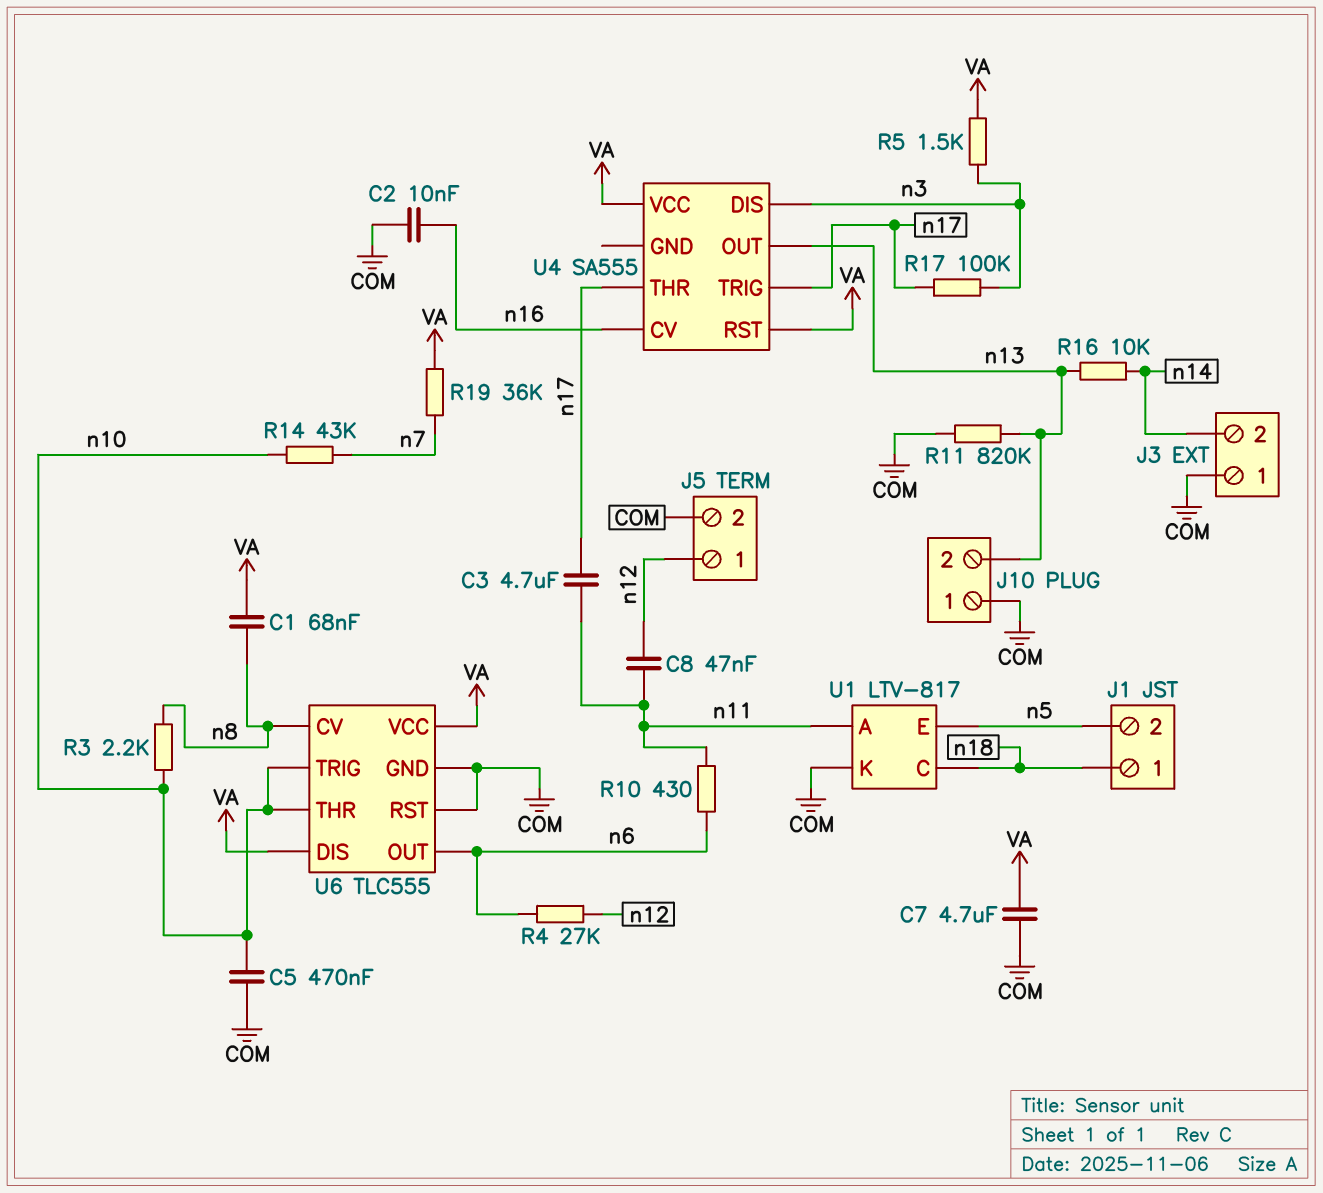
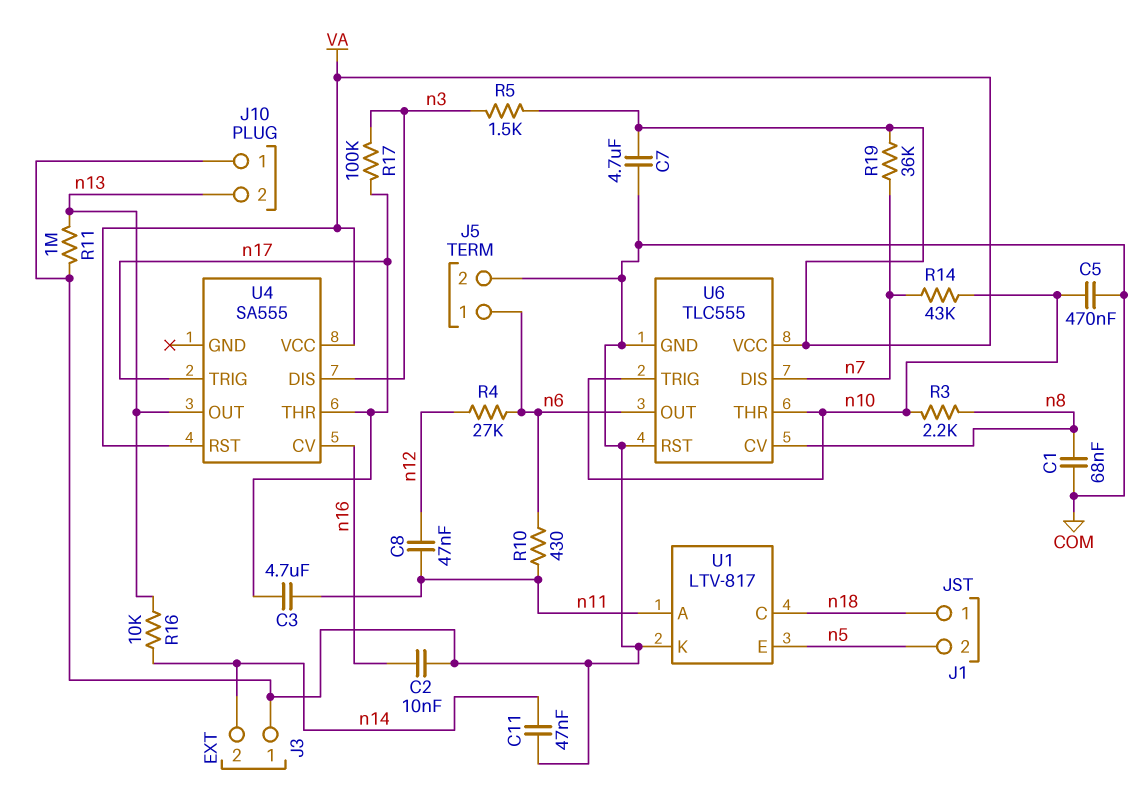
C1: 68nF (VA, n8) -> 68nF (COM, n8)
C11: none -> 47nF (COM, n14)
J5 pin 1: n12 -> n6
R11: 820k (COM, n13) -> 1M (COM, n13)
U6 pin DIS: VA -> n7

